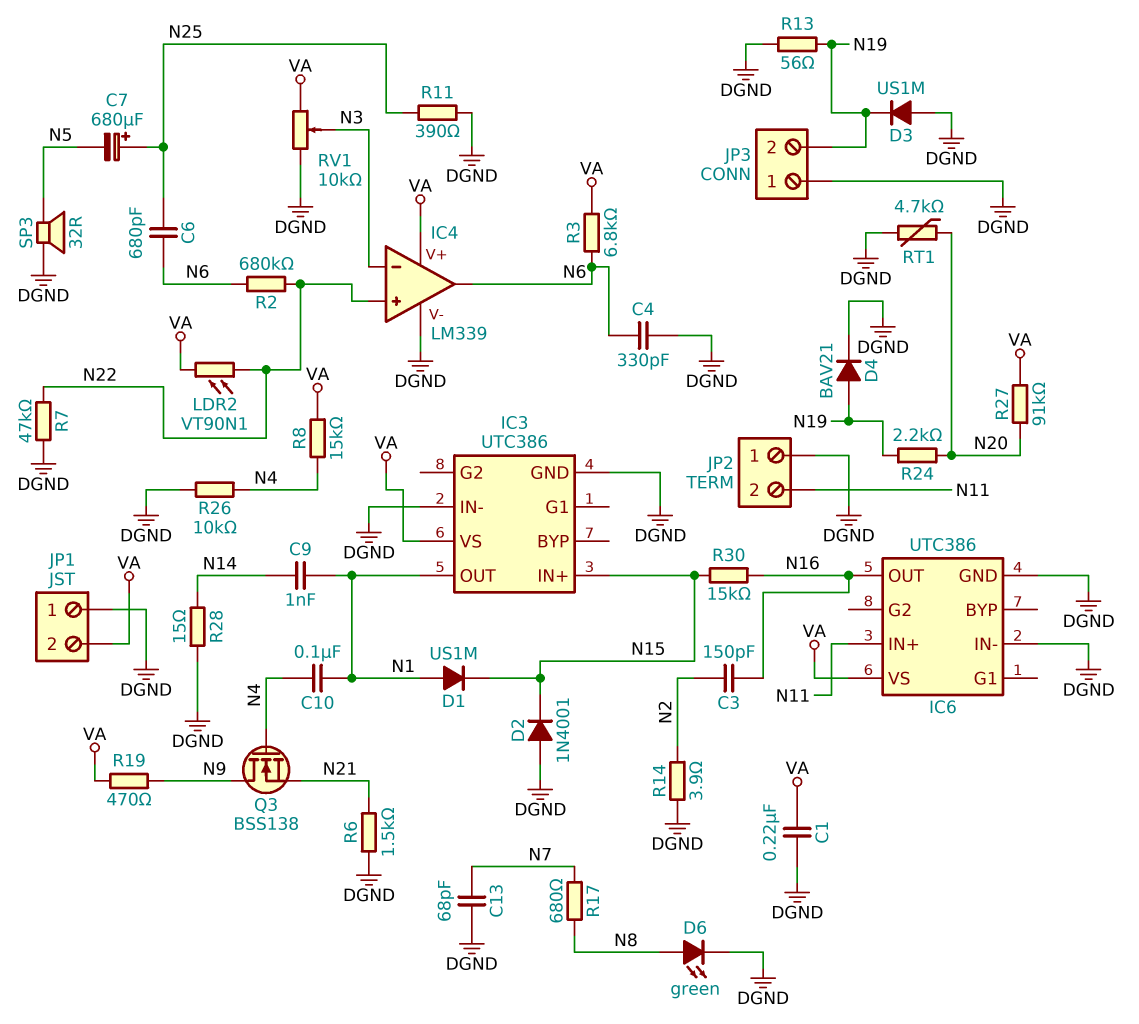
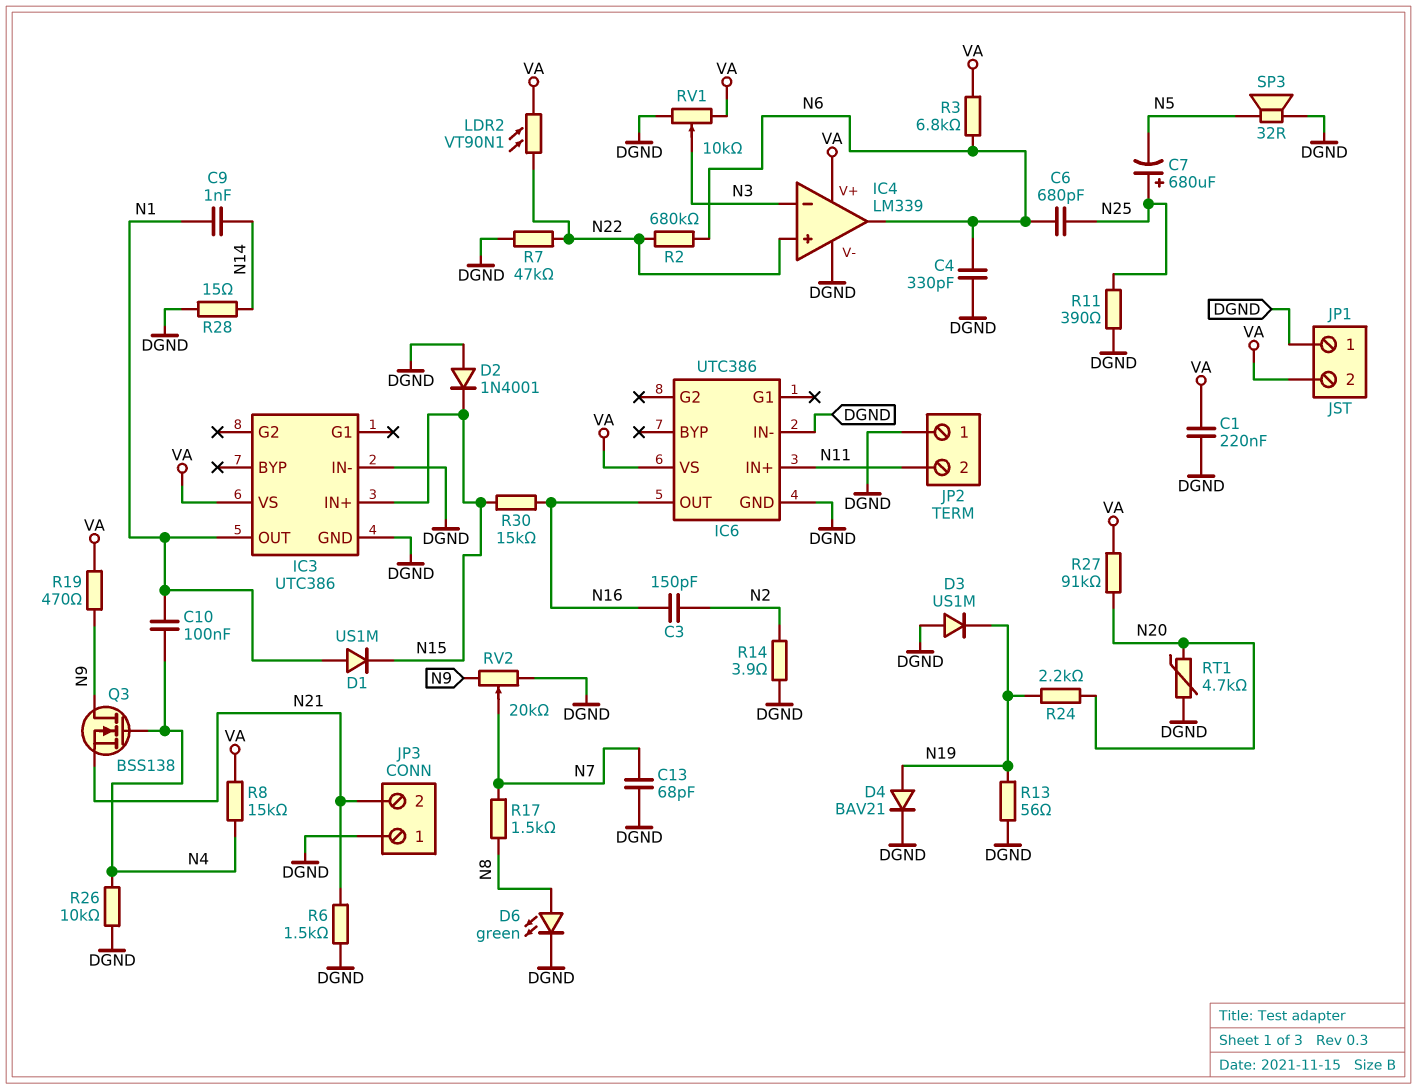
JP3 pin 2: N19 -> N21
R17: 680 (N7, N8) -> 1.5k (N7, N8)
RV2: none -> 20k (DGND, N9, wiper N7)

